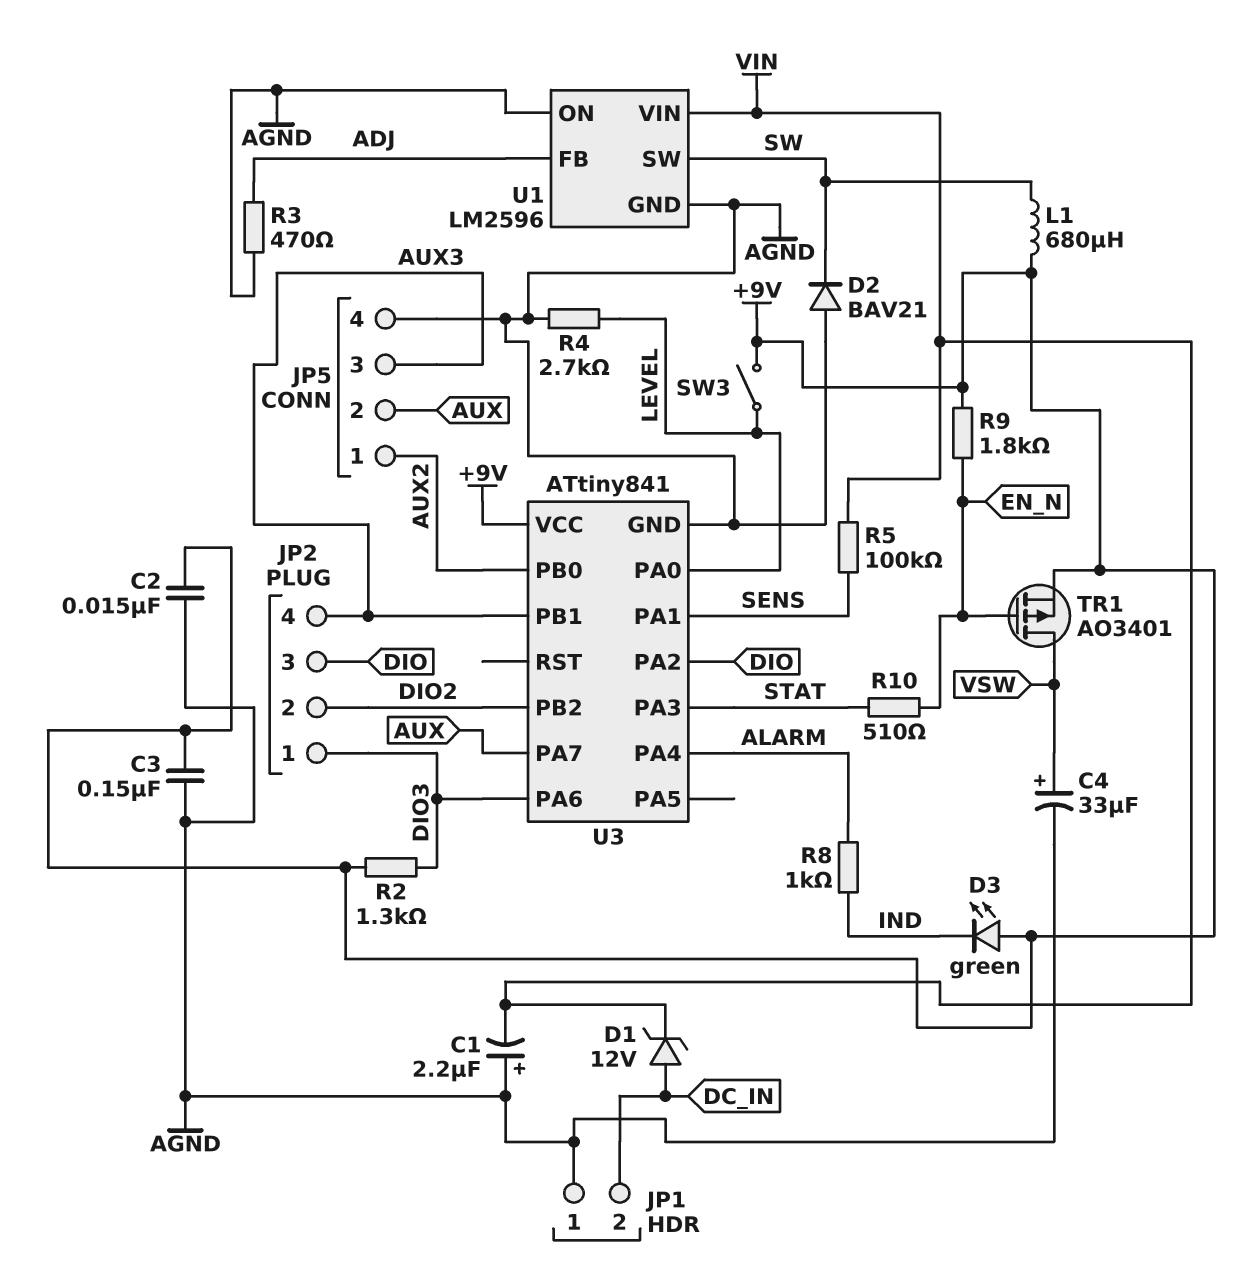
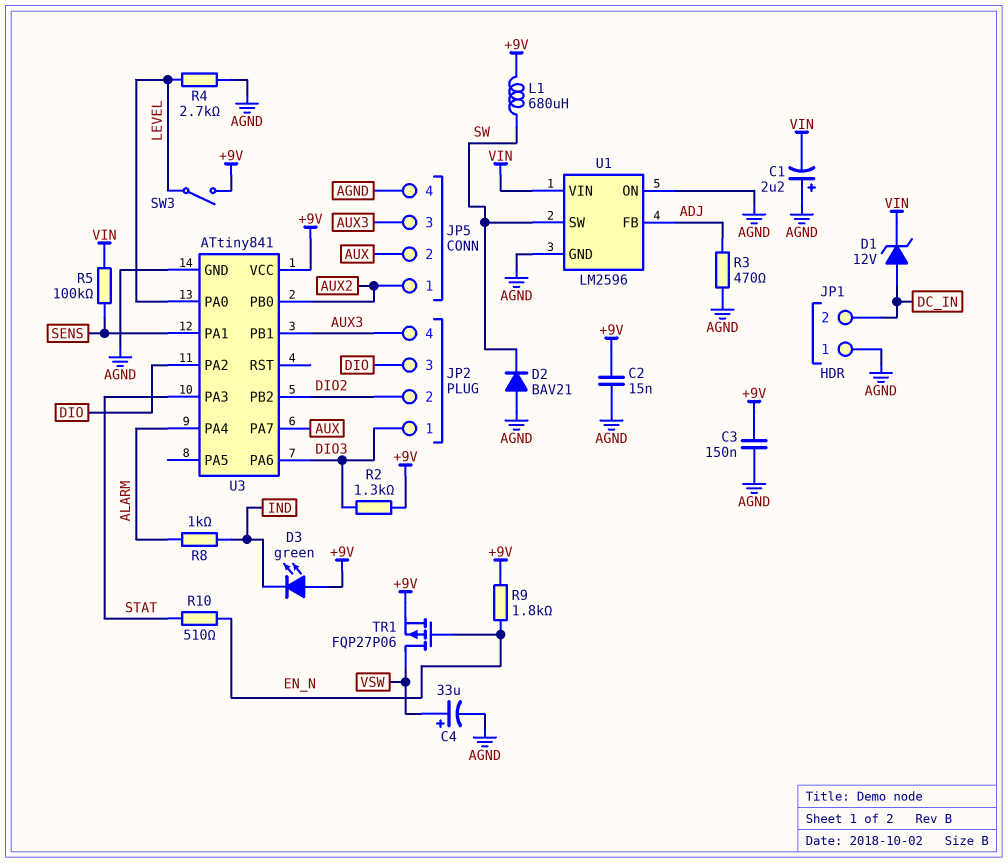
TR1: PMOS AO3401 (G EN_N, D VSW, S +9V) -> PMOS FQP27P06 (G EN_N, D VSW, S +9V)

